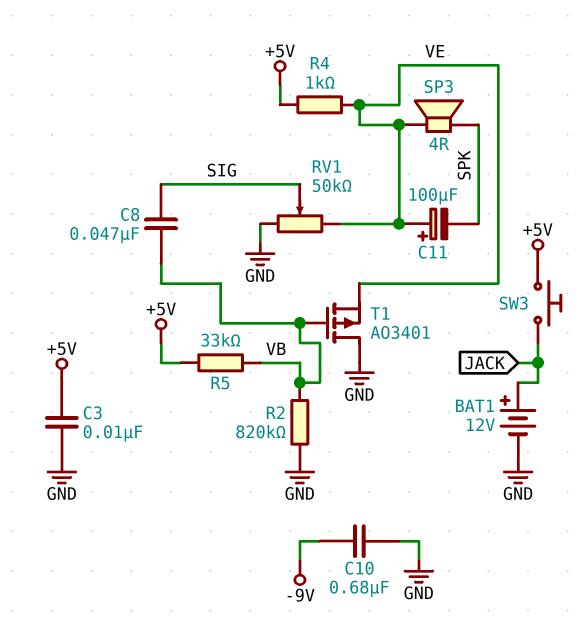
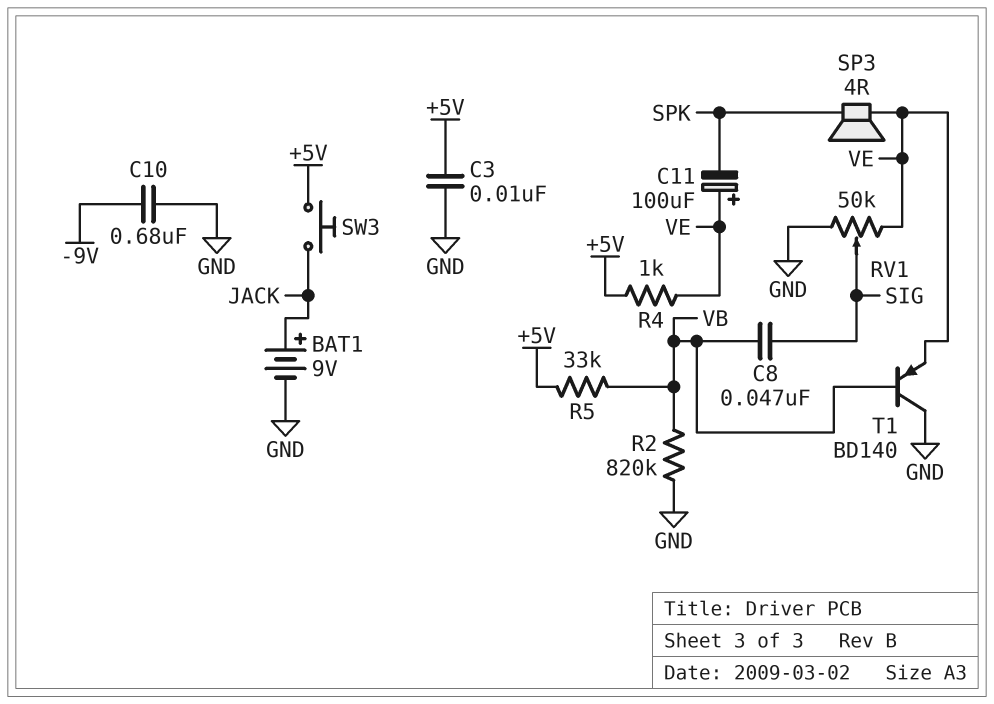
BAT1: 12V (plus JACK, minus GND) -> 9V (plus JACK, minus GND)
T1: PMOS AO3401 (G VB, D GND, S VE) -> PNP BD140 (B VB, C GND, E VE)

